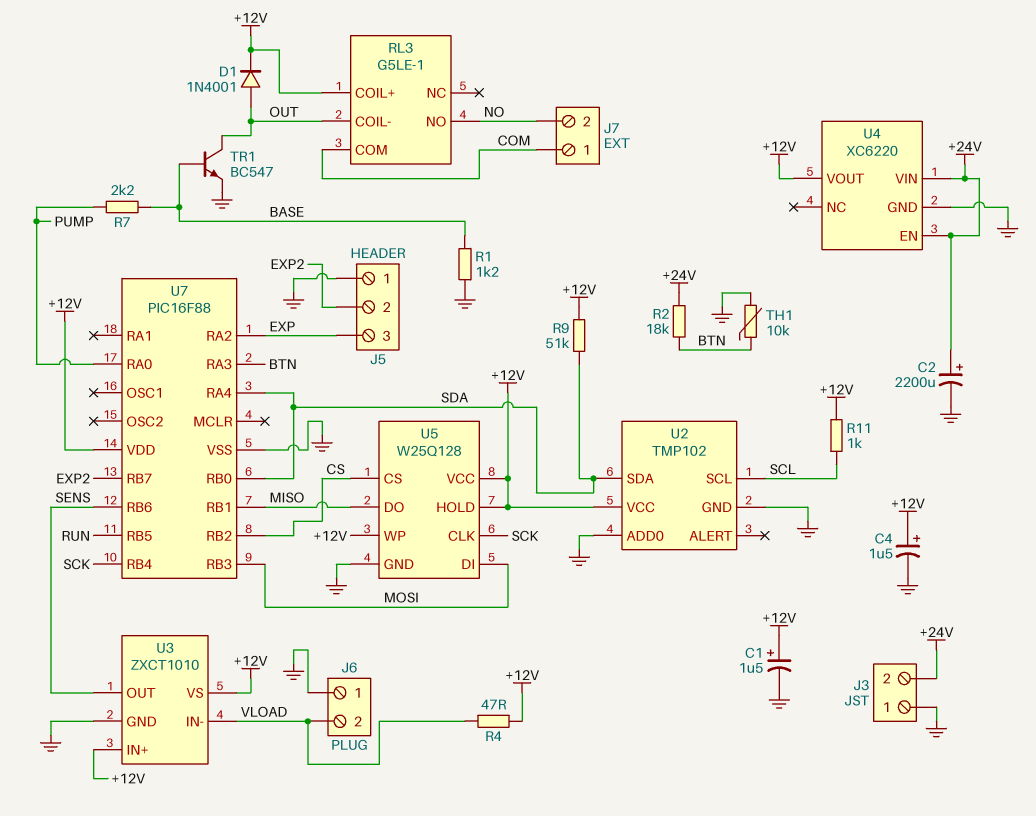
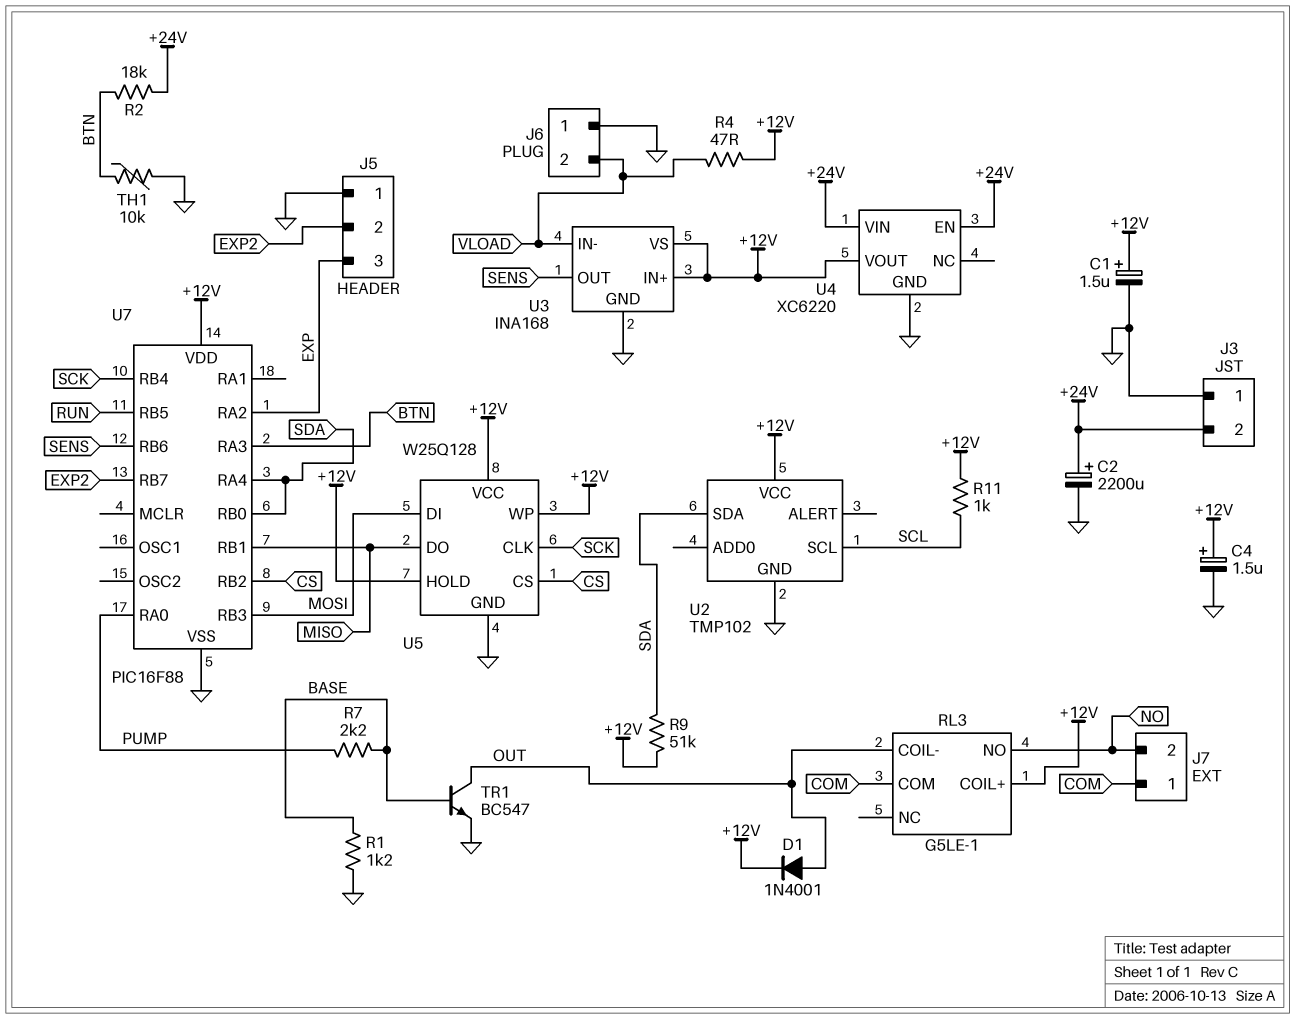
U2 pin ADD0: GND -> none
U3: ZXCT1010 -> INA168

